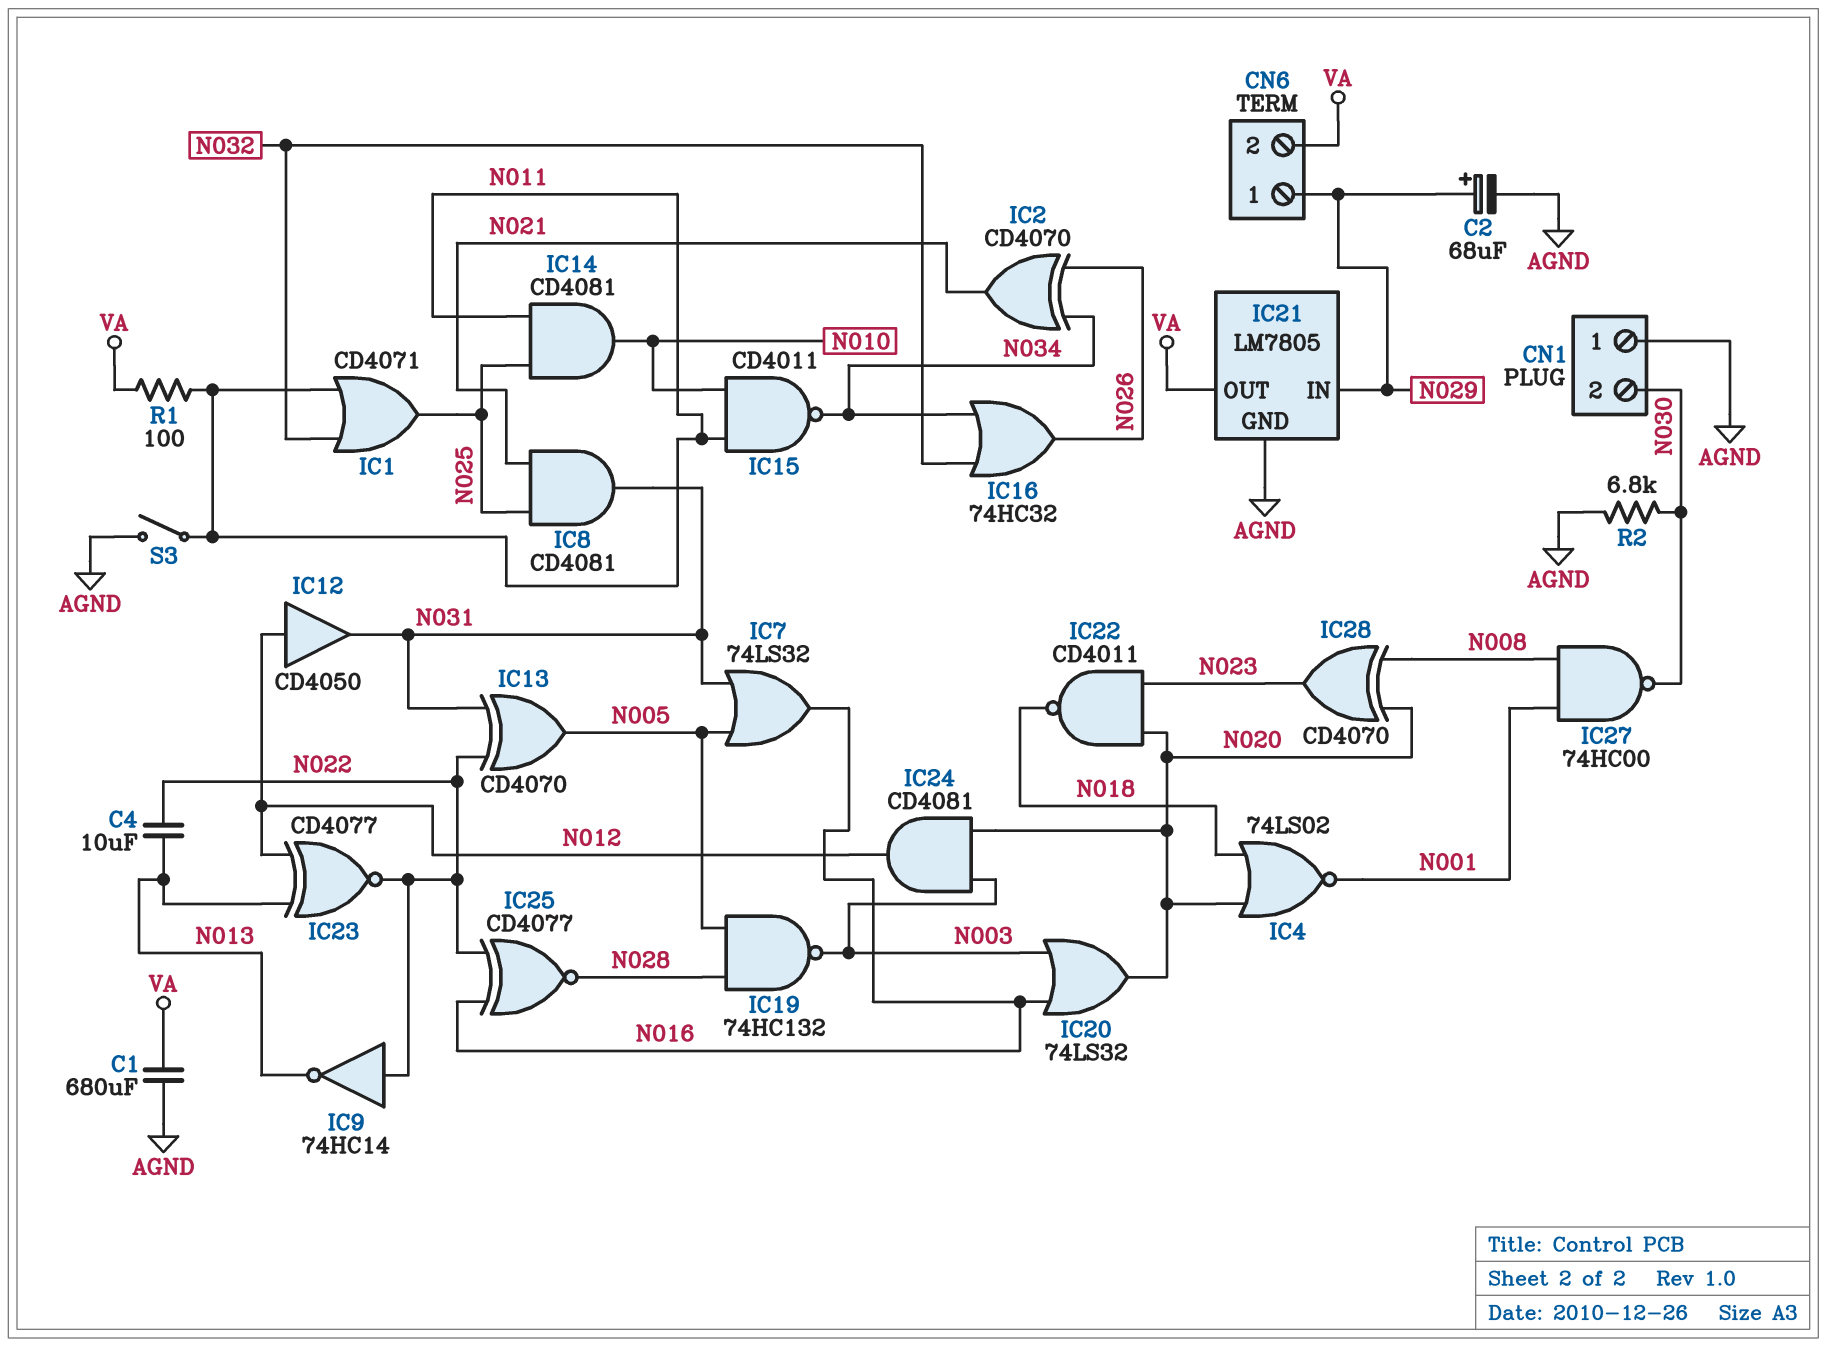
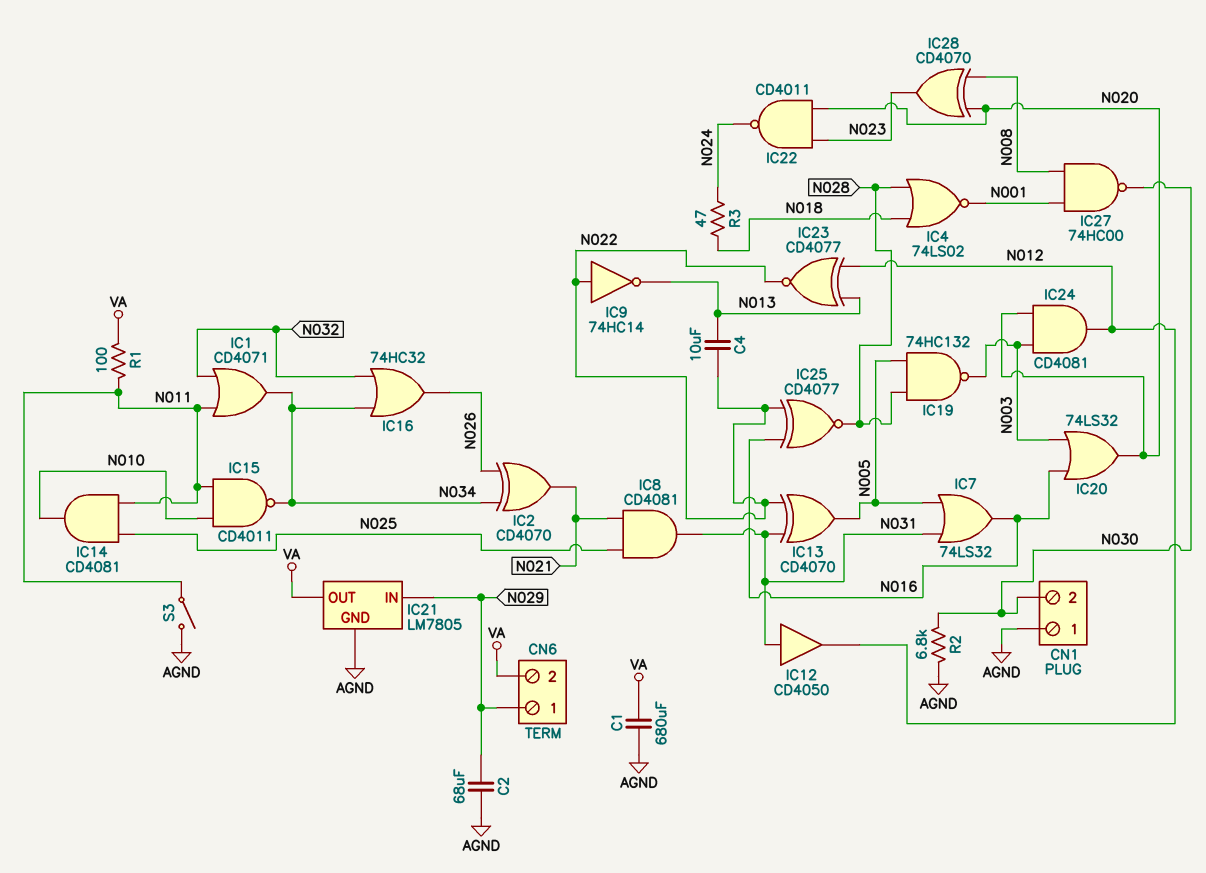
C2: 68uF (plus N029, minus AGND) -> 68uF (AGND, N029)
IC1: OR CD4071 (in N011, in N032, out N025) -> OR CD4071 (in N011, in N032, out N034)
IC4: NOR 74LS02 (in N018, in N020, out N001) -> NOR 74LS02 (in N018, in N028, out N001)
IC12: buffer CD4050 (in N012, out N031) -> buffer CD4050 (in N031, out N012)
IC22: NAND CD4011 (in N020, in N023, out N018) -> NAND CD4011 (in N020, in N023, out N024)
R3: none -> 47 (N018, N024)

